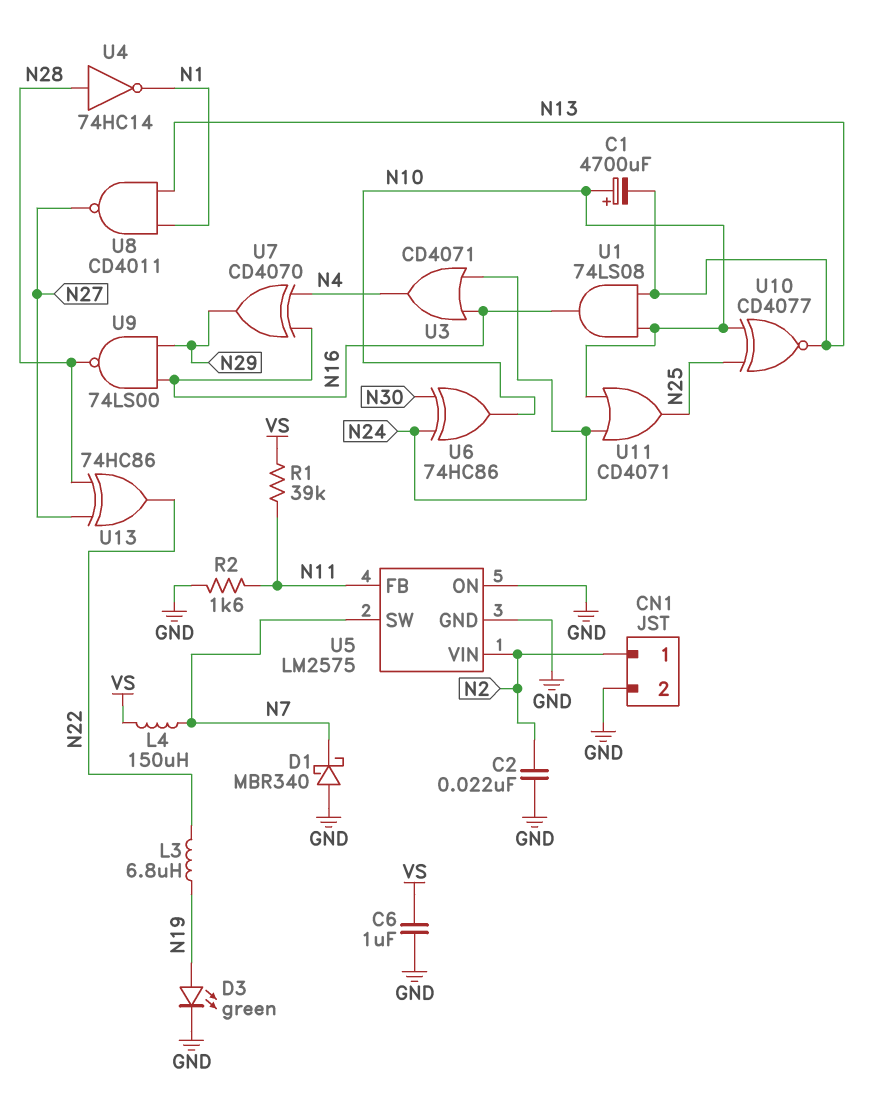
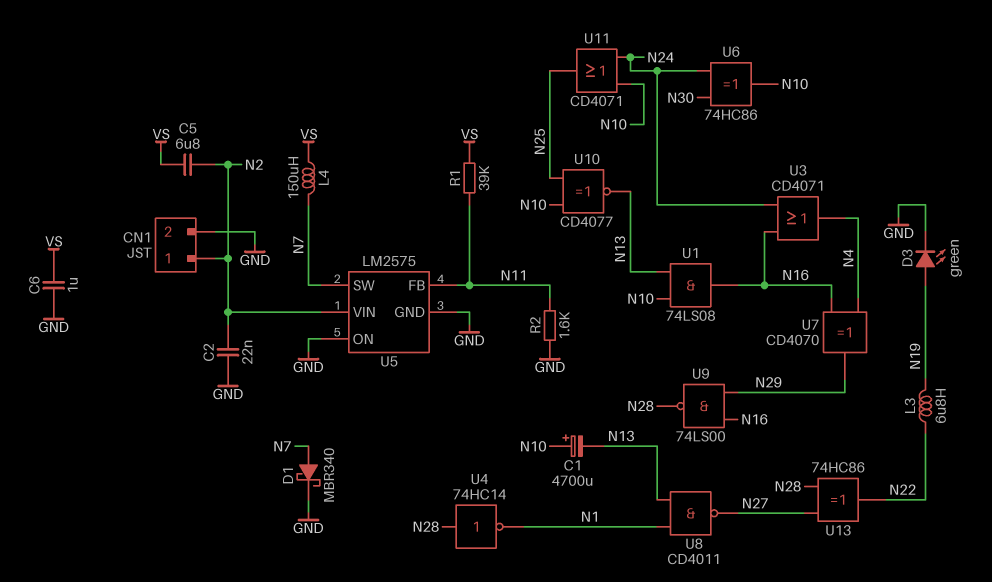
C5: none -> 6.8uF (N2, VS)
D1: schottky MBR340 (A GND, K N7) -> schottky MBR340 (A N7, K GND)

